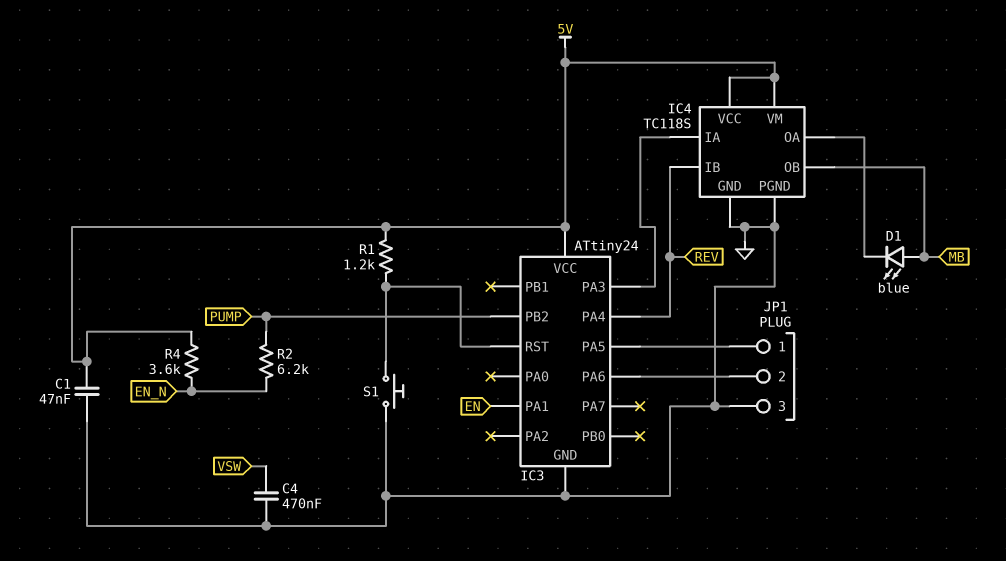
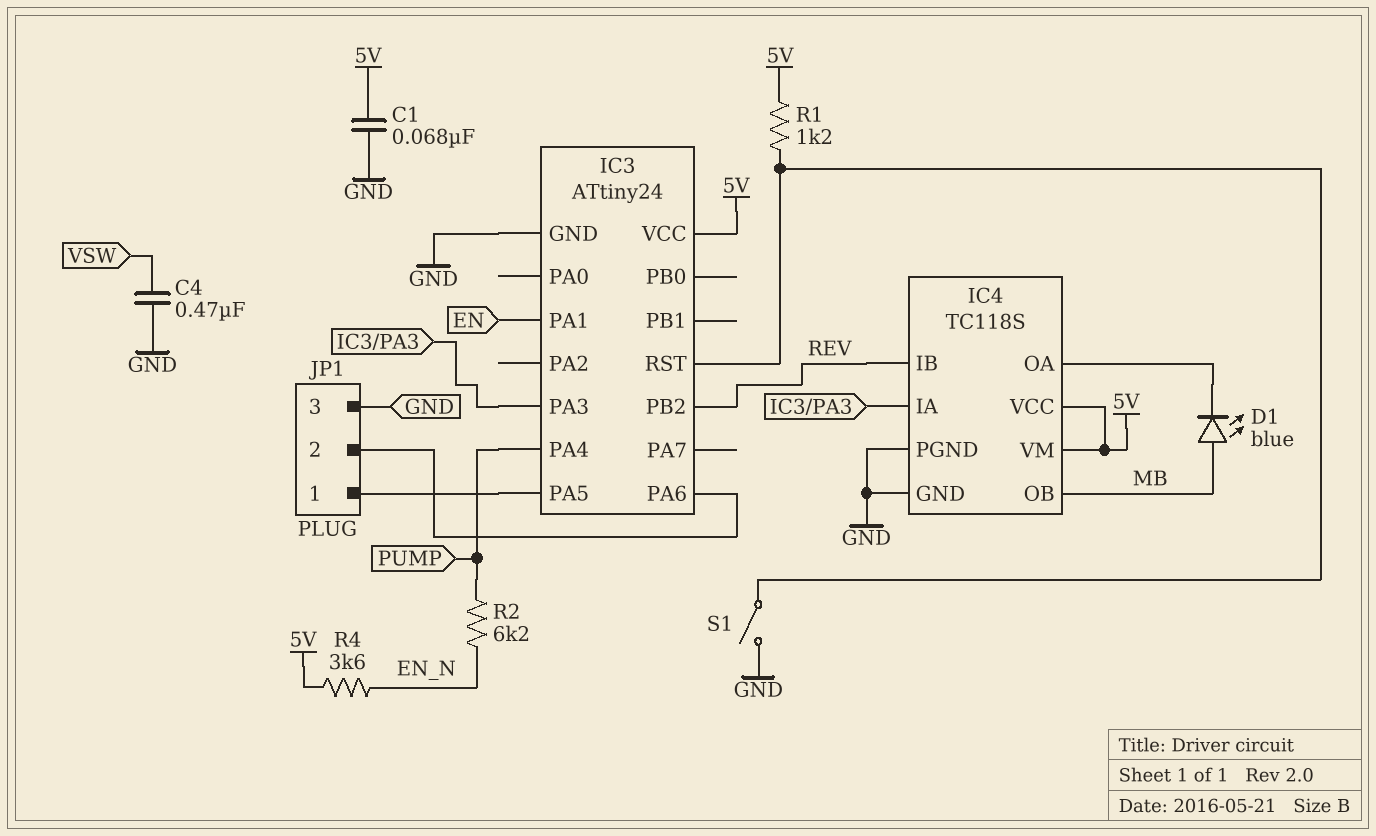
C1: 47nF (5V, GND) -> 68nF (5V, GND)
IC3 pin PA4: REV -> PUMP
IC3 pin PB2: PUMP -> REV
S1: button (GND, IC3/RST) -> switch (GND, IC3/RST)

